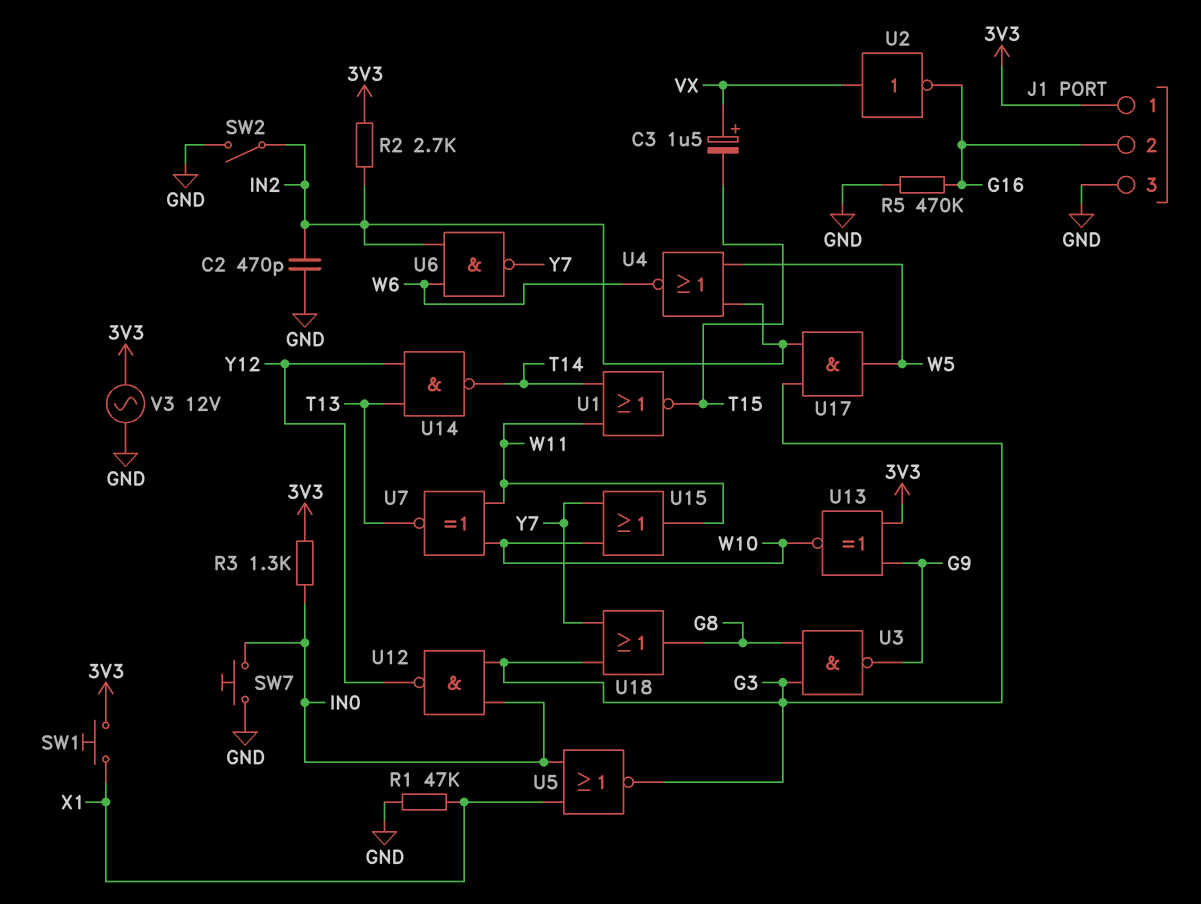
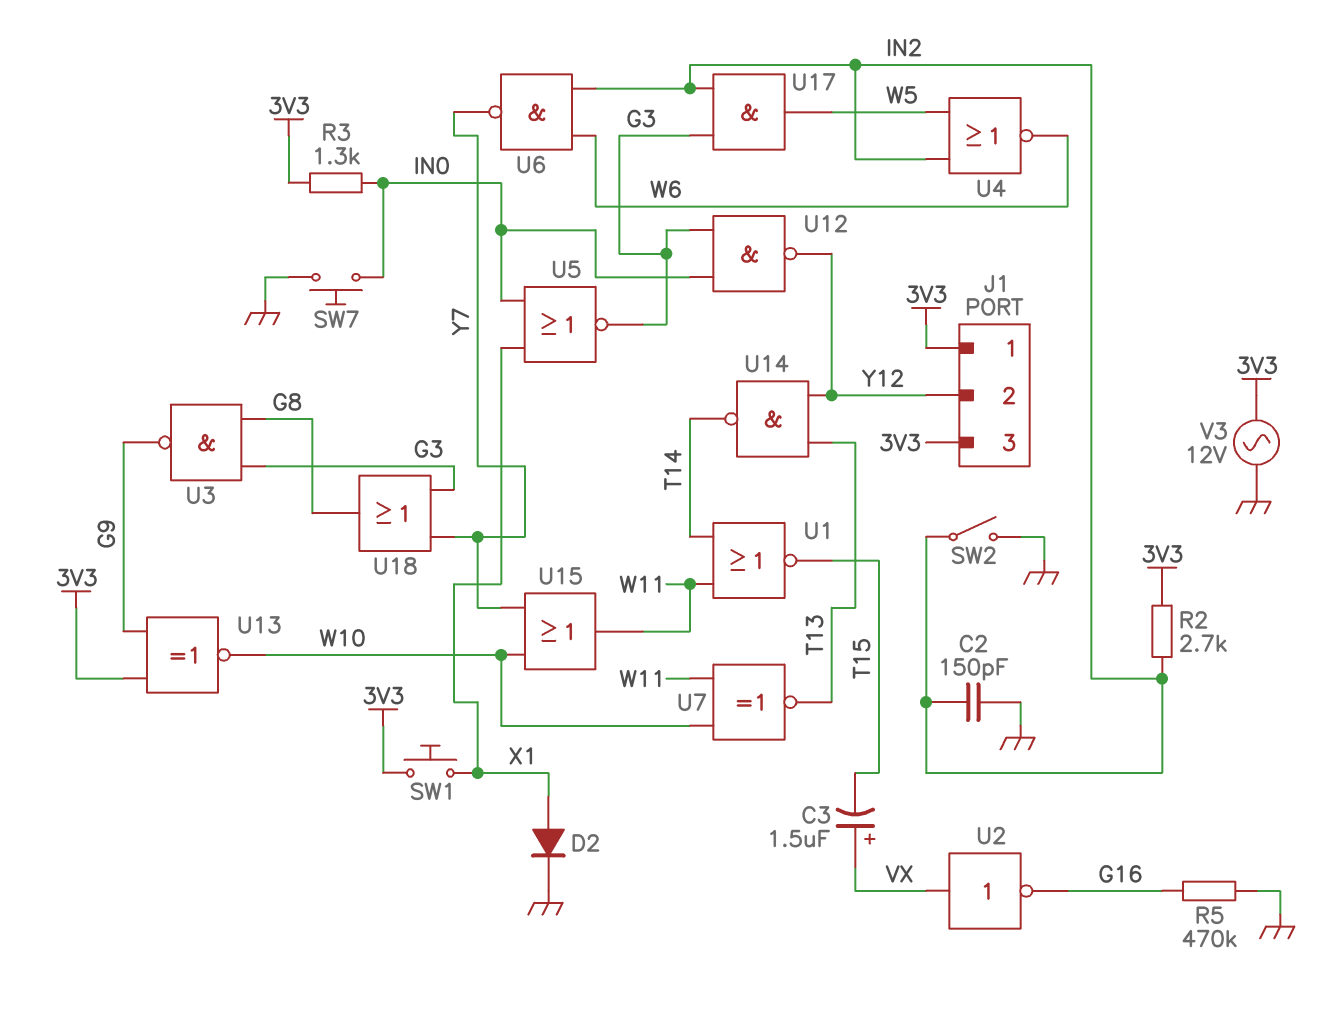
C2: 470pF (GND, IN2) -> 150pF (GND, IN2)
D2: none -> diode (A X1, K GND)
J1 pin 2: G16 -> Y12
J1 pin 3: GND -> 3V3
R1: 47k (GND, X1) -> none

